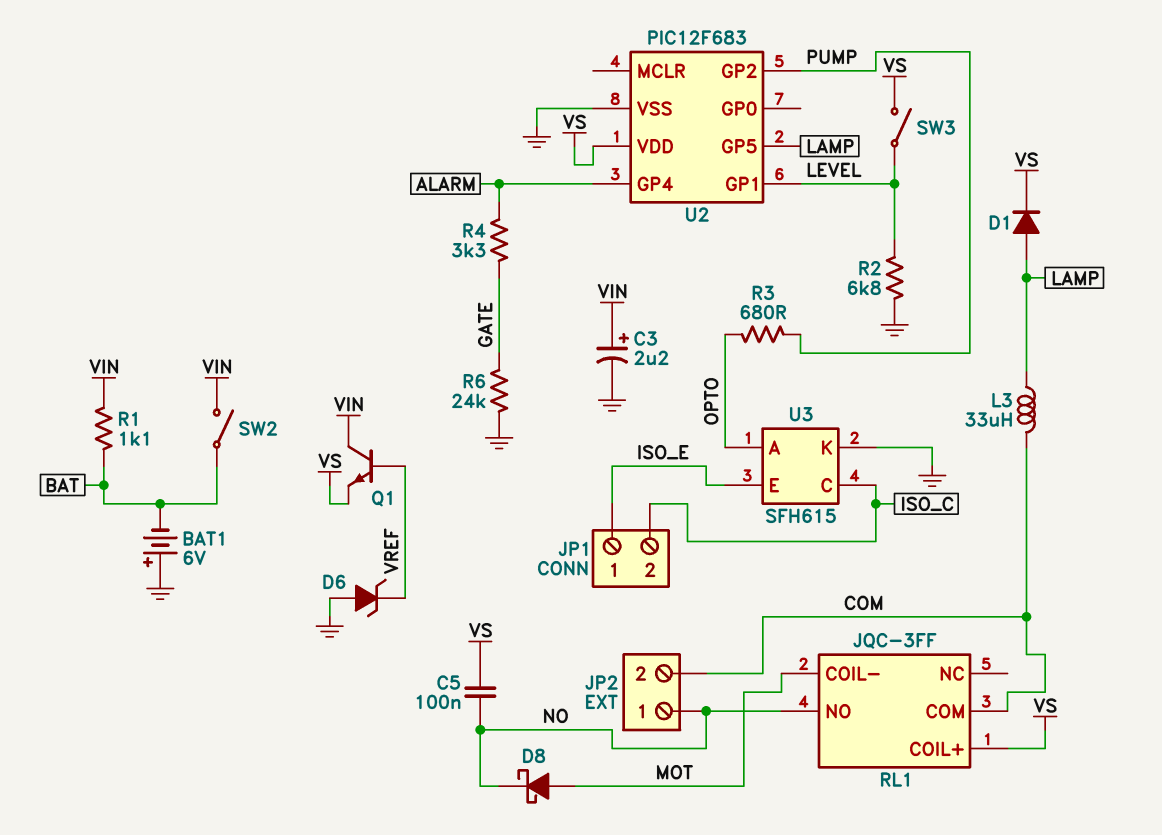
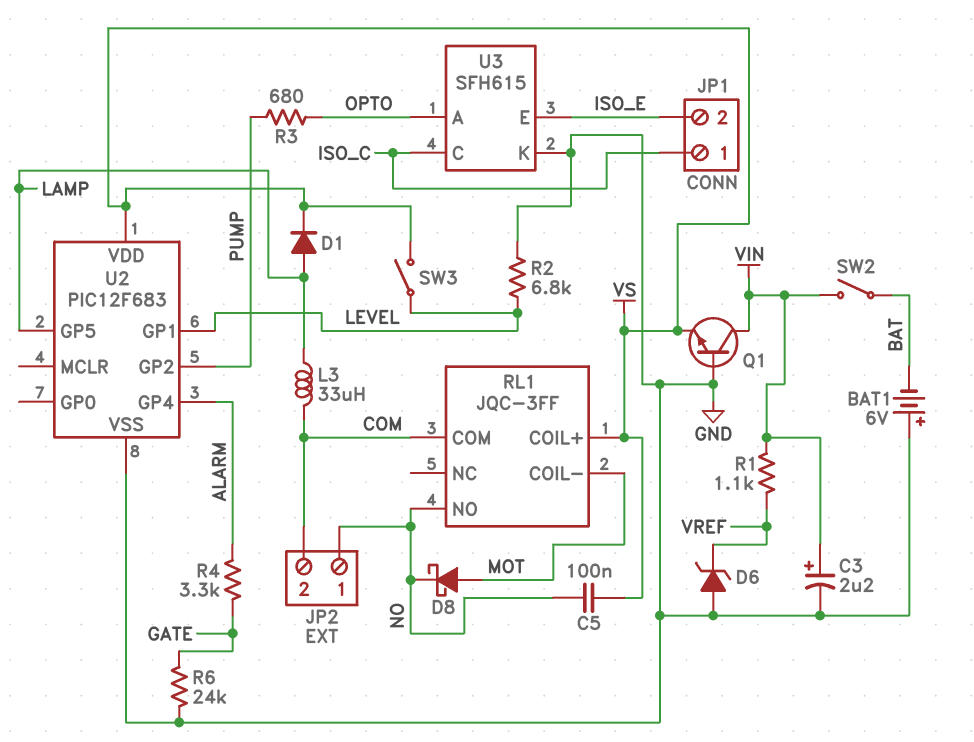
JP1 pin 1: ISO_E -> ISO_C
JP1 pin 2: ISO_C -> ISO_E
Q1: NPN (B VREF, C VIN, E VS) -> NPN (B GND, C VIN, E VS)
R1: 1.1k (BAT, VIN) -> 1.1k (VIN, VREF)

